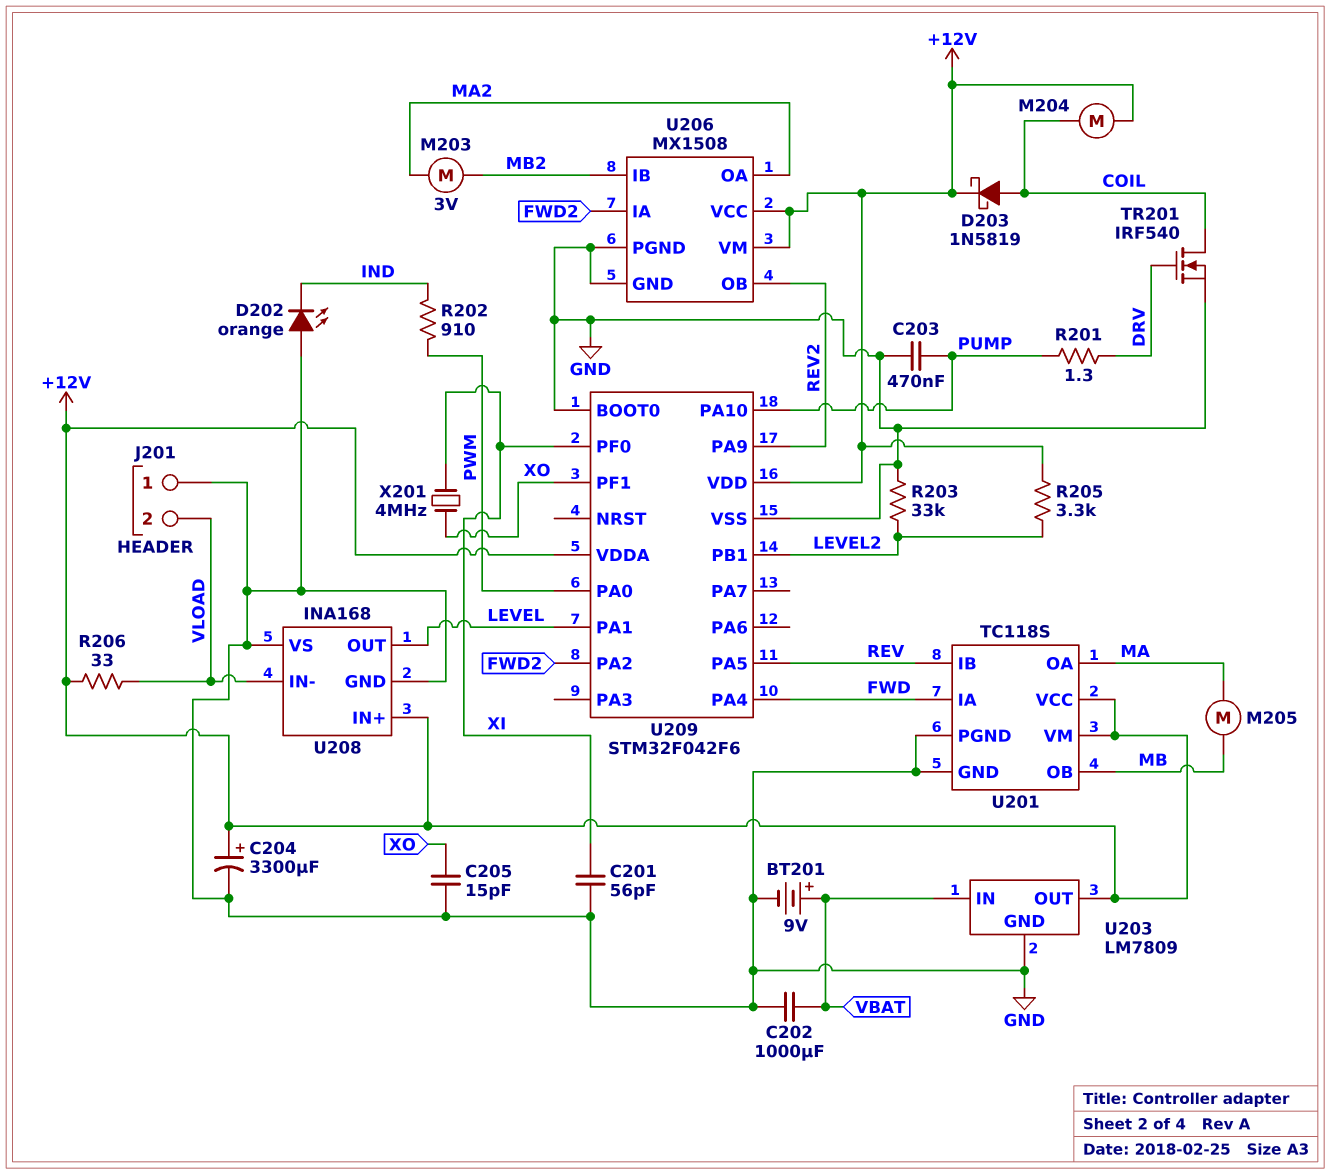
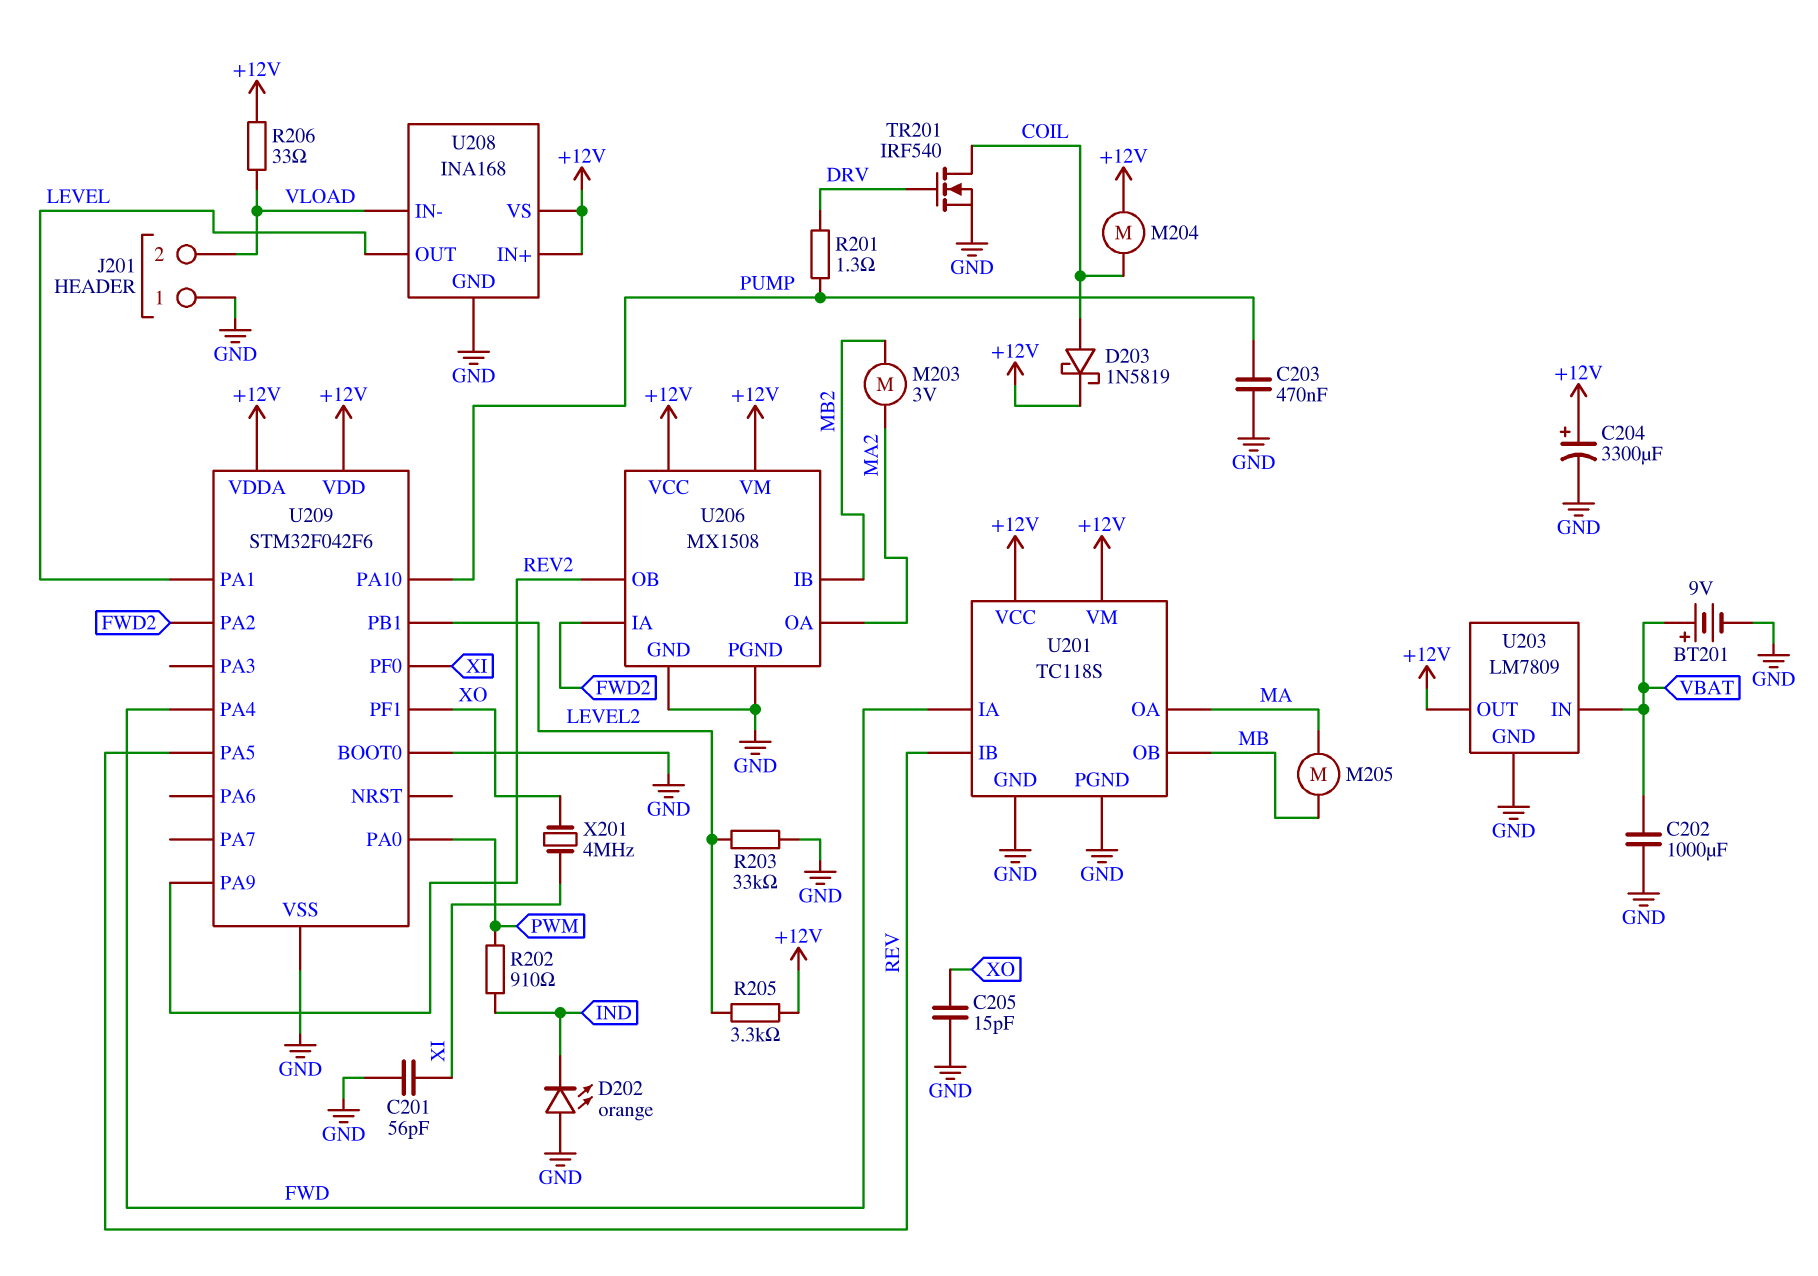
U208 pin VS: GND -> +12V

